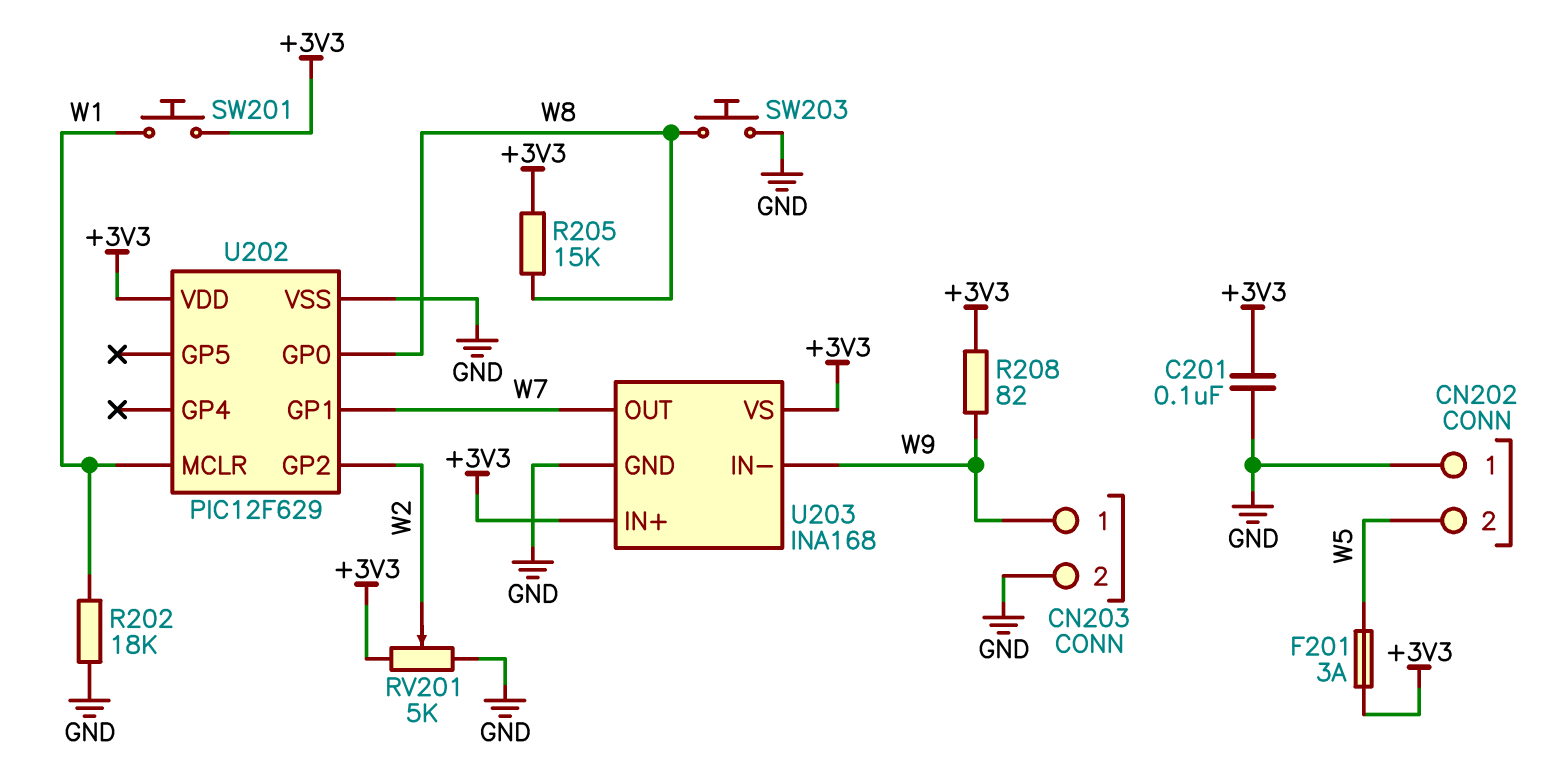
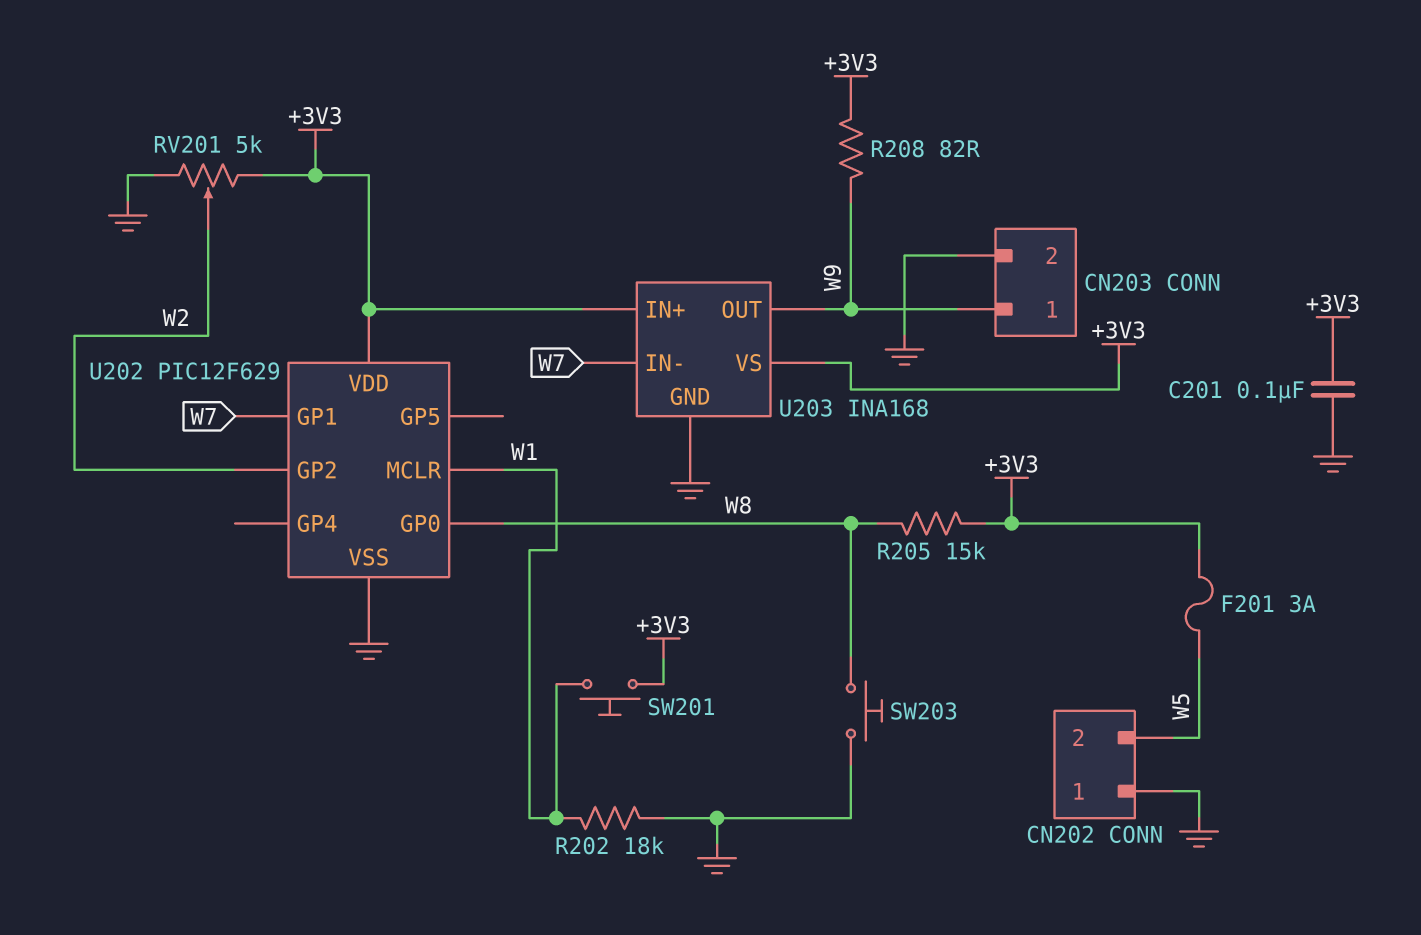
U203 pin IN-: W9 -> W7
U203 pin OUT: W7 -> W9

